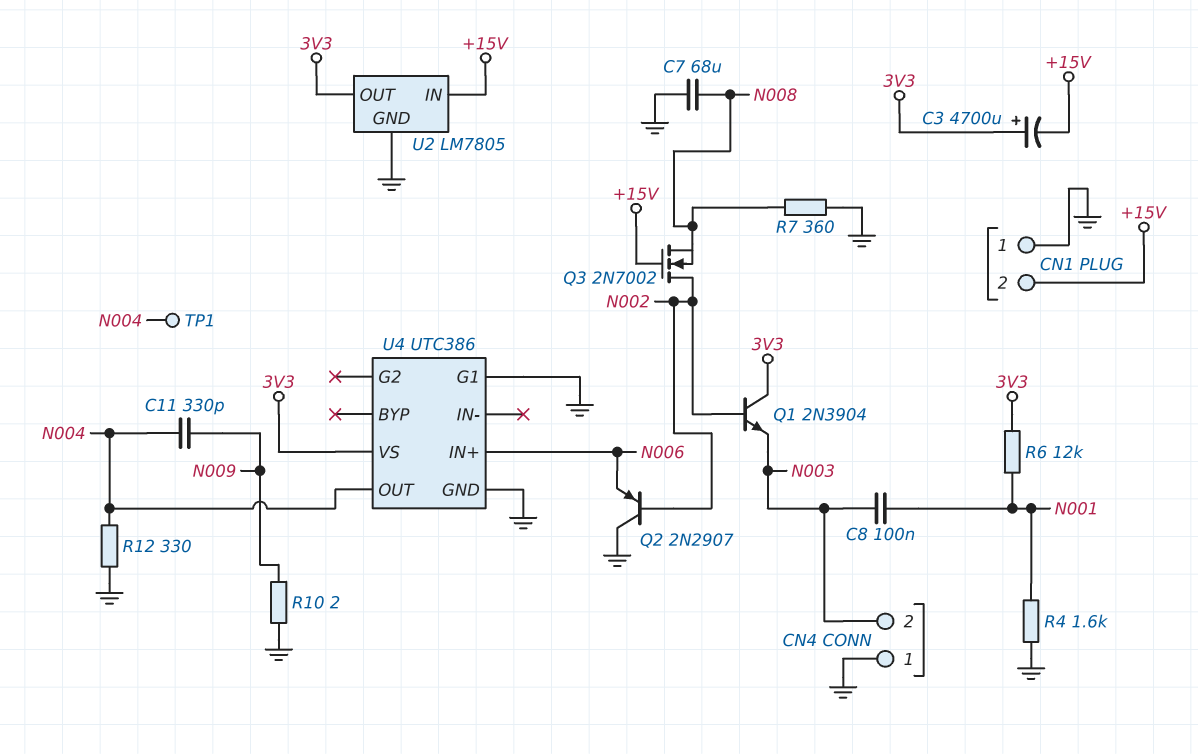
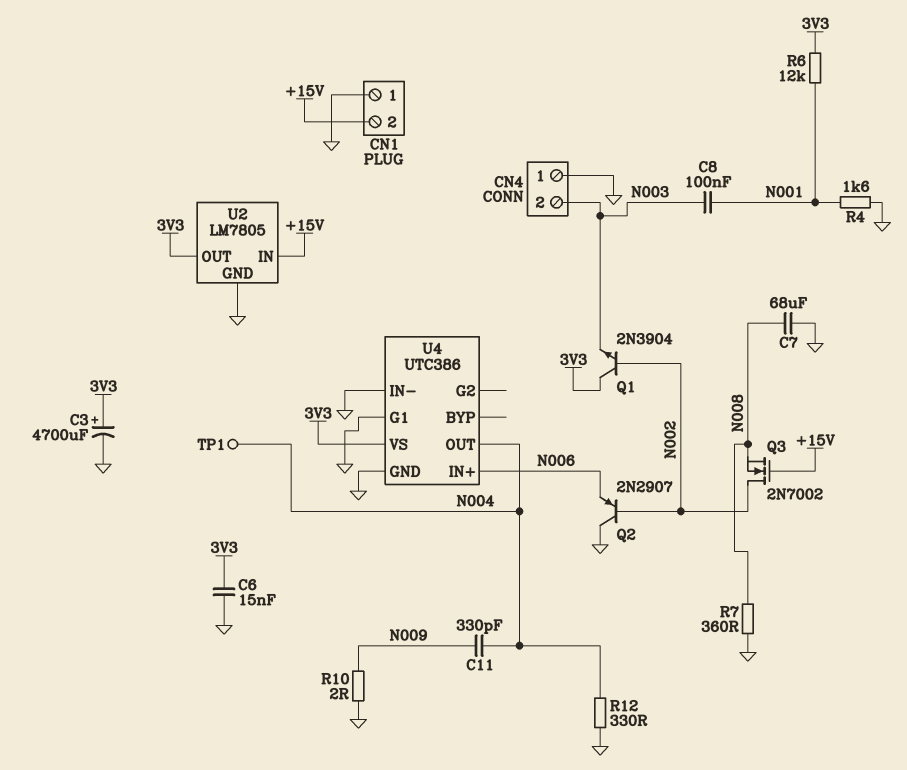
C3: 4700uF (plus 3V3, minus +15V) -> 4700uF (plus 3V3, minus GND)
C6: none -> 15nF (3V3, GND)
U4 pin IN-: none -> GND

